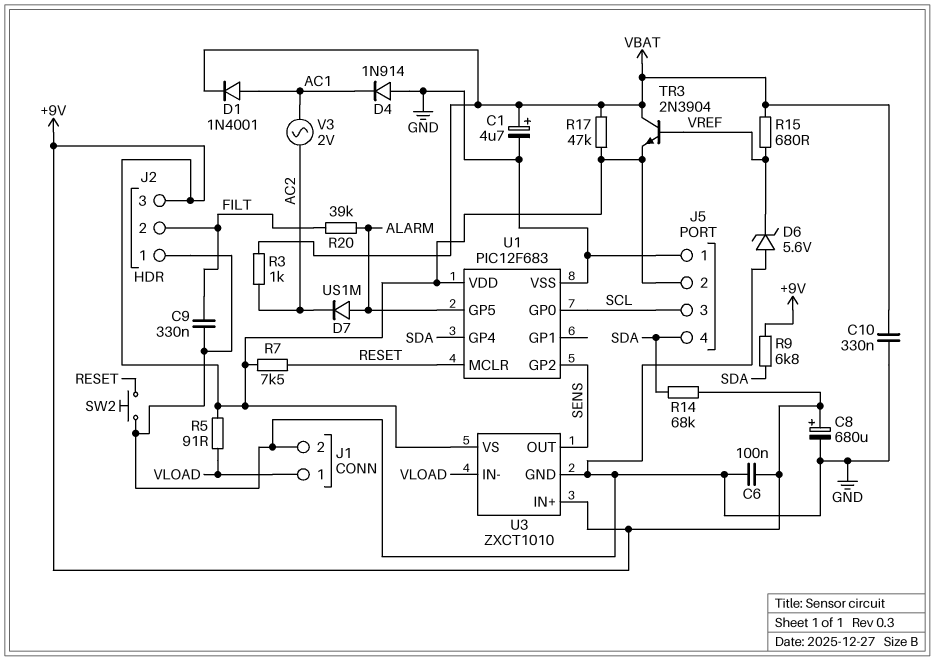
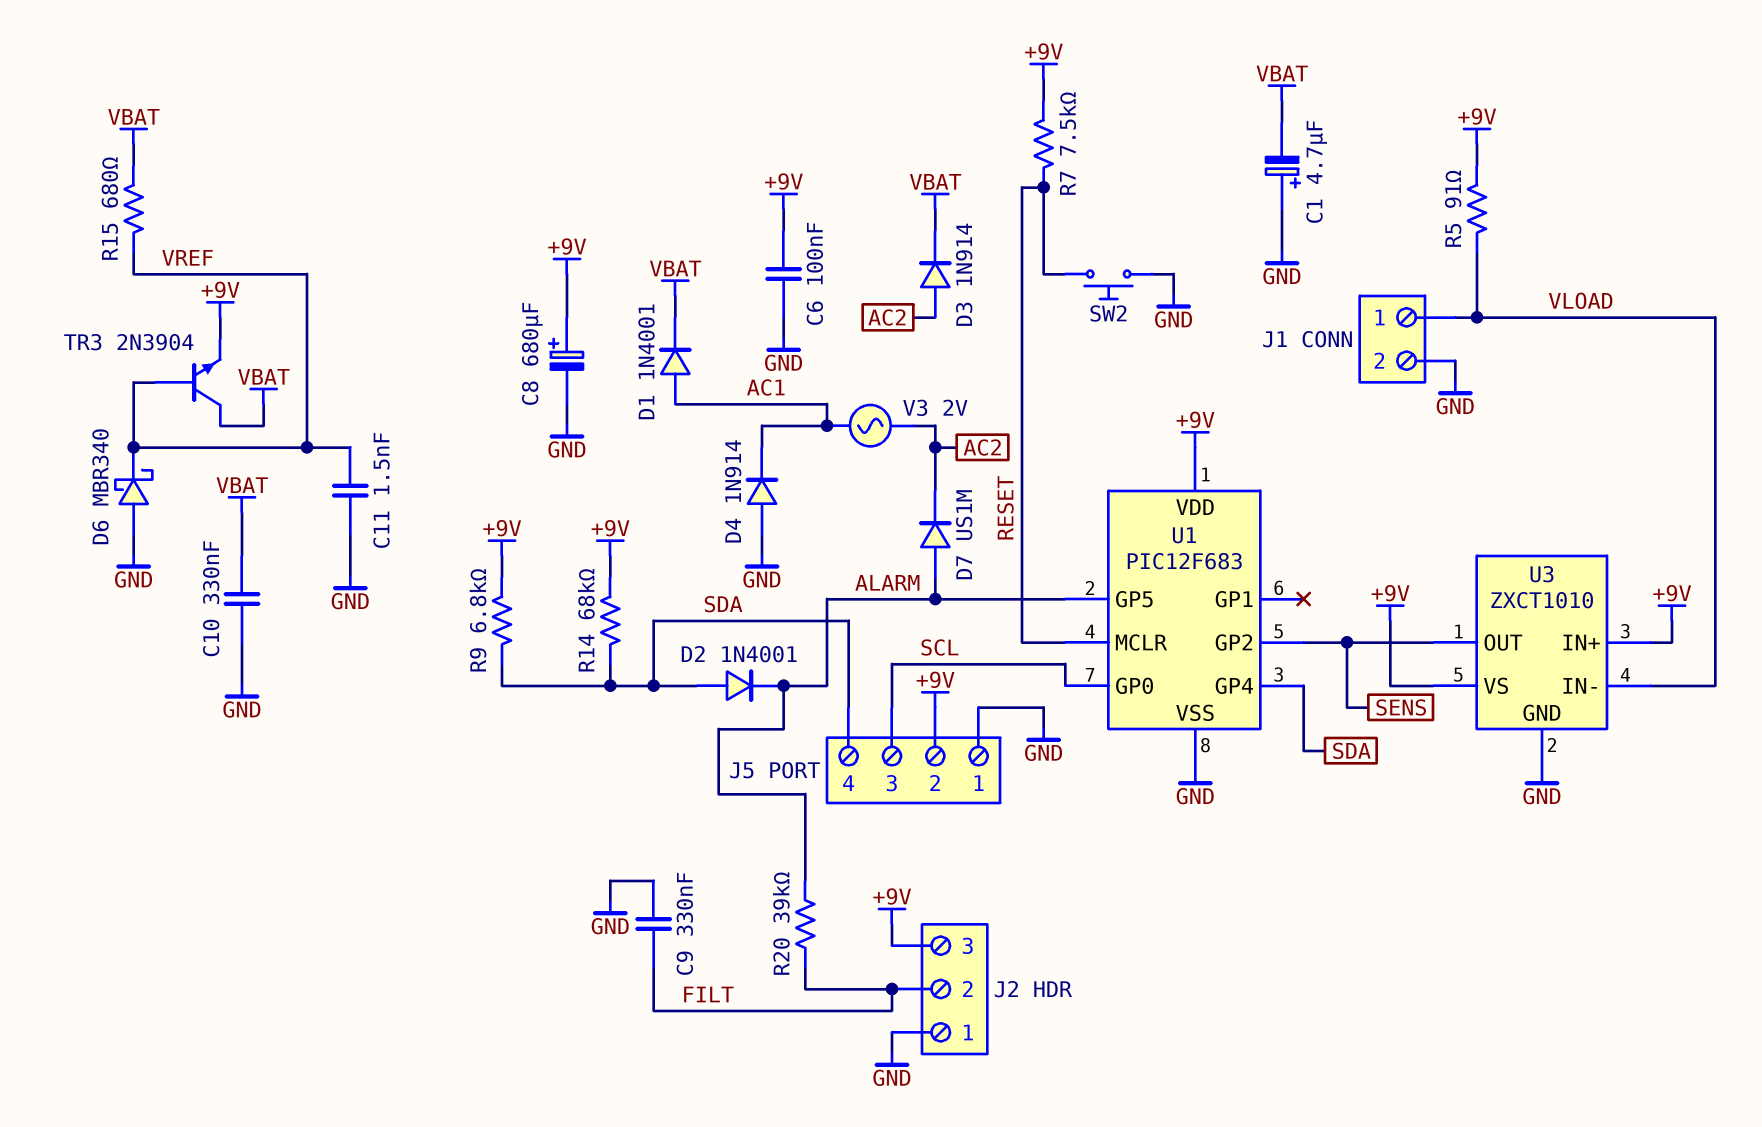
C1: 4.7uF (plus VBAT, minus GND) -> 4.7uF (plus GND, minus VBAT)
C11: none -> 1.5nF (GND, VREF)
D2: none -> diode 1N4001 (A SDA, K ALARM)
D3: none -> diode 1N914 (A AC2, K VBAT)
D6: zener 5.6V (A GND, K VREF) -> schottky MBR340 (A GND, K VREF)
R3: 1k (AC2, VBAT) -> none
R17: 47k (+9V, VBAT) -> none

